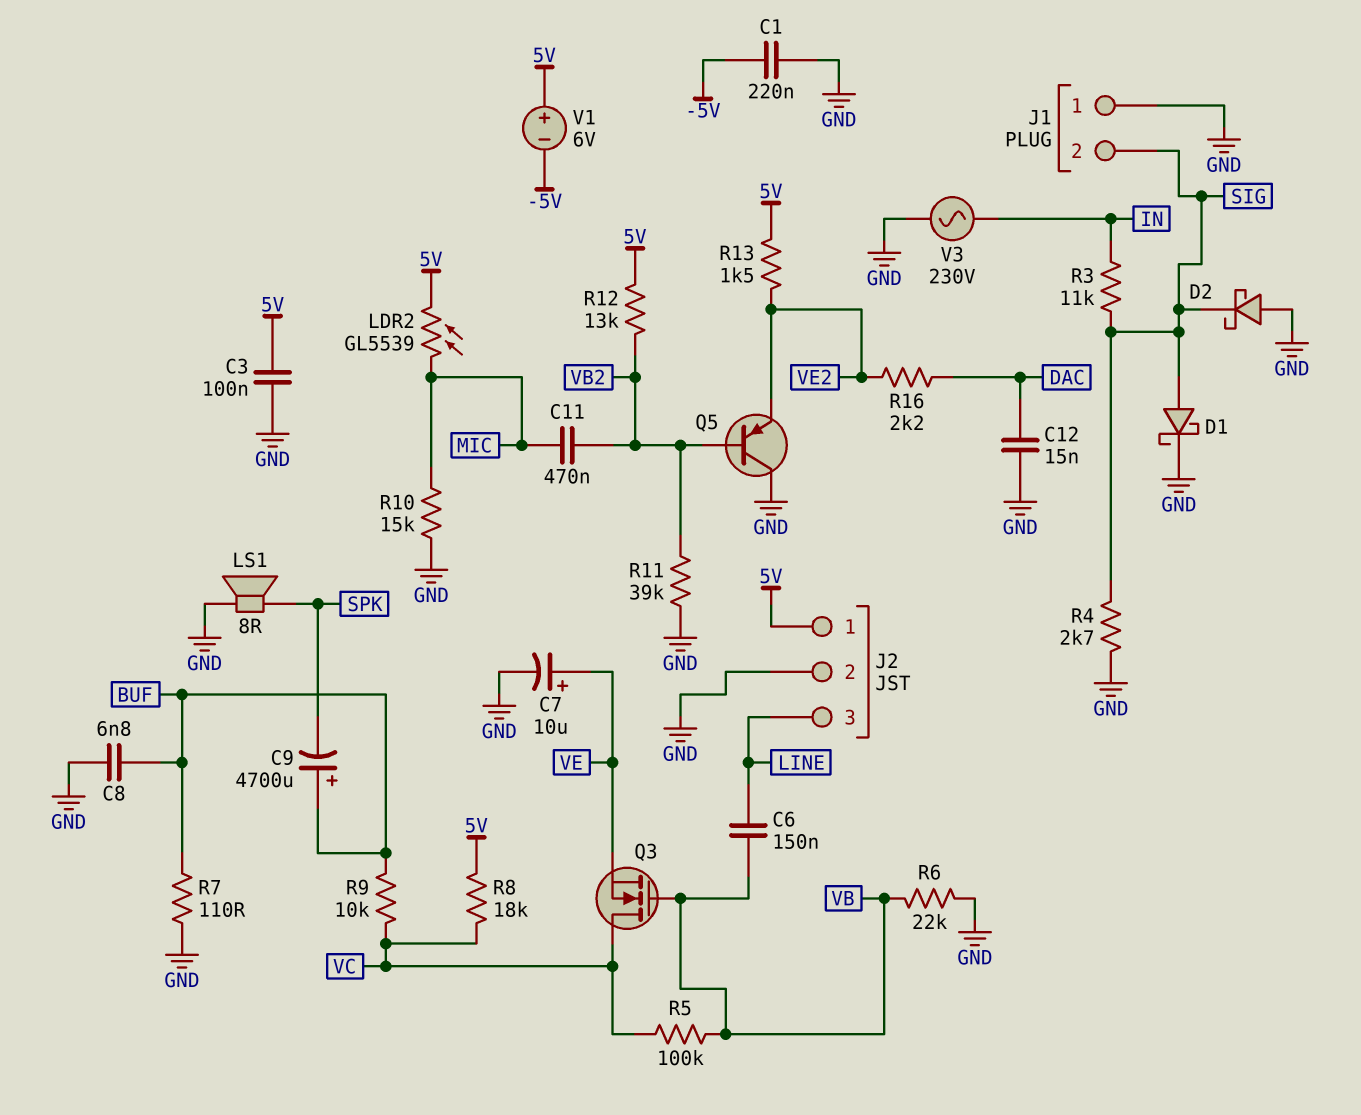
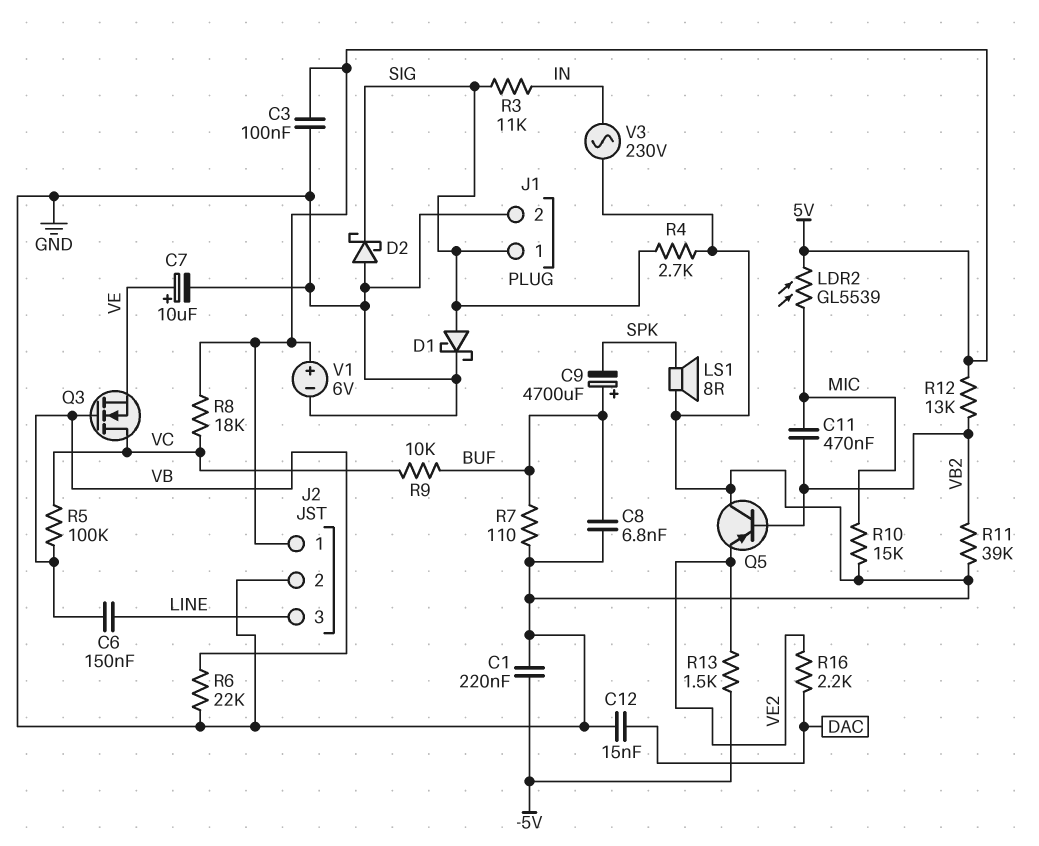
J1 pin 1: GND -> SIG
J1 pin 2: SIG -> GND
R13: 1.5k (5V, VE2) -> 1.5k (-5V, VE2)
V1: 6V (plus 5V, minus -5V) -> 6V (plus 5V, minus GND)

